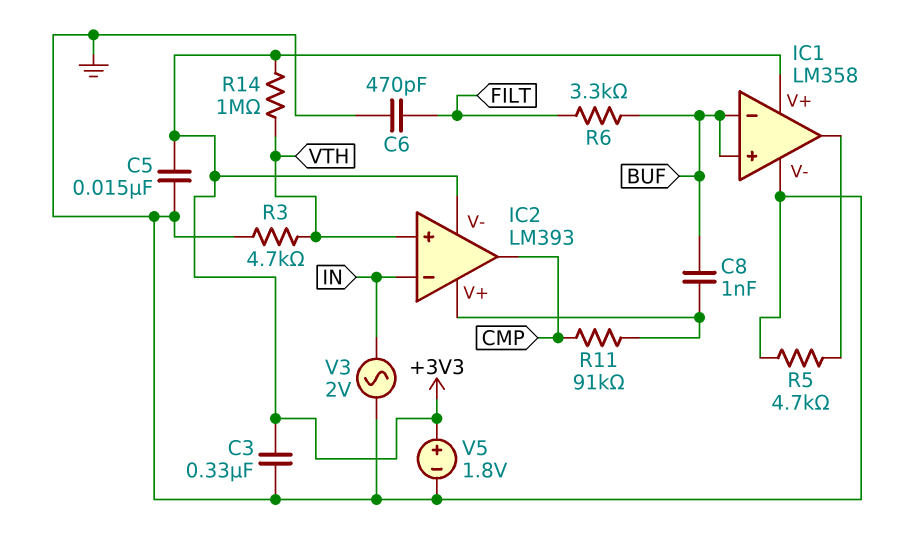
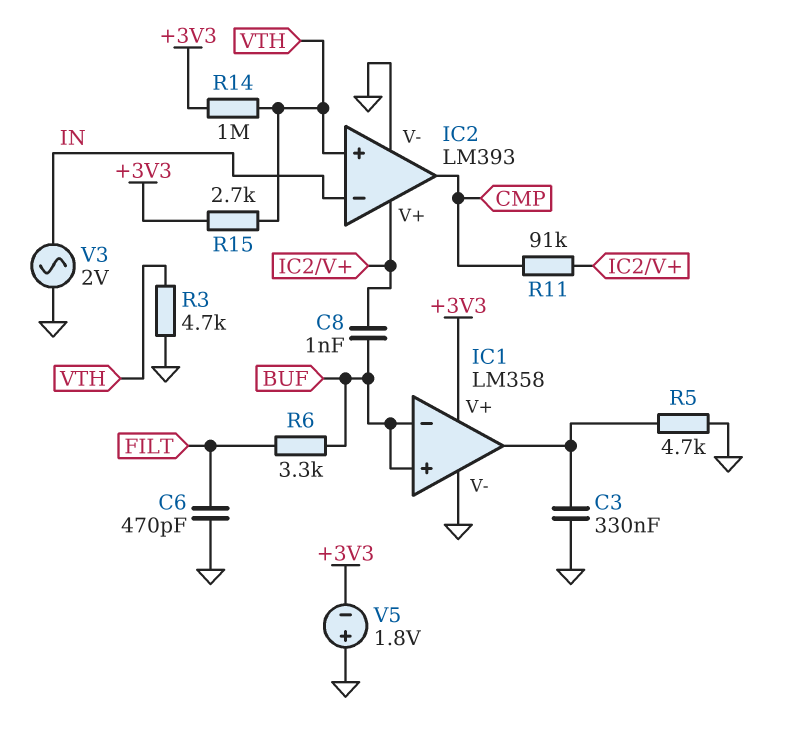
C3: 330nF (+3V3, GND) -> 330nF (GND, IC1/out)
C5: 15nF (+3V3, GND) -> none
IC2 pin V-: +3V3 -> GND
R15: none -> 2.7k (+3V3, VTH)
V5: 1.8V (plus +3V3, minus GND) -> 1.8V (plus GND, minus +3V3)

